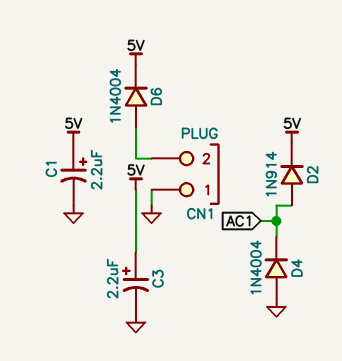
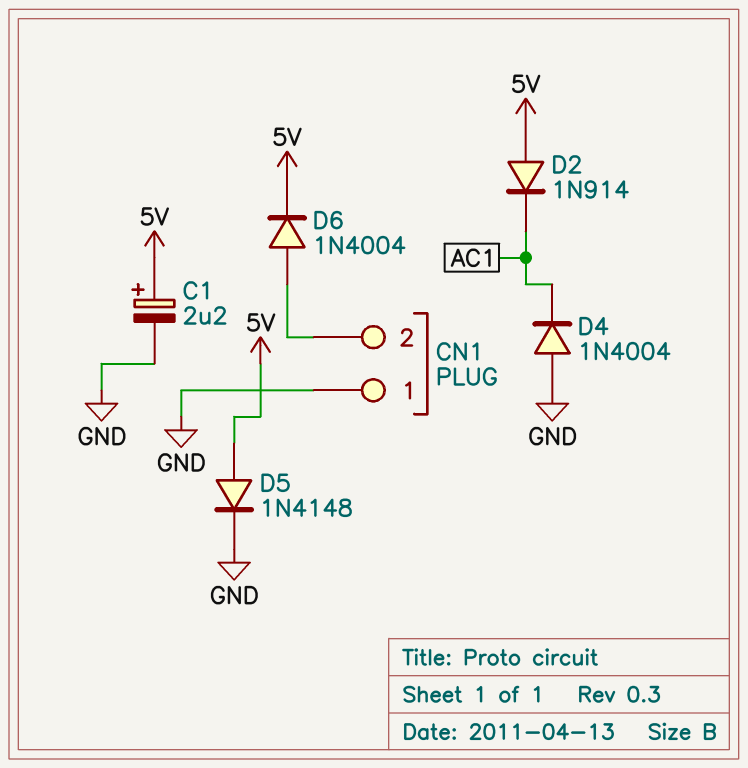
C3: 2.2uF (plus 5V, minus GND) -> none
D2: diode 1N914 (A AC1, K 5V) -> diode 1N914 (A 5V, K AC1)
D5: none -> diode 1N4148 (A 5V, K GND)

